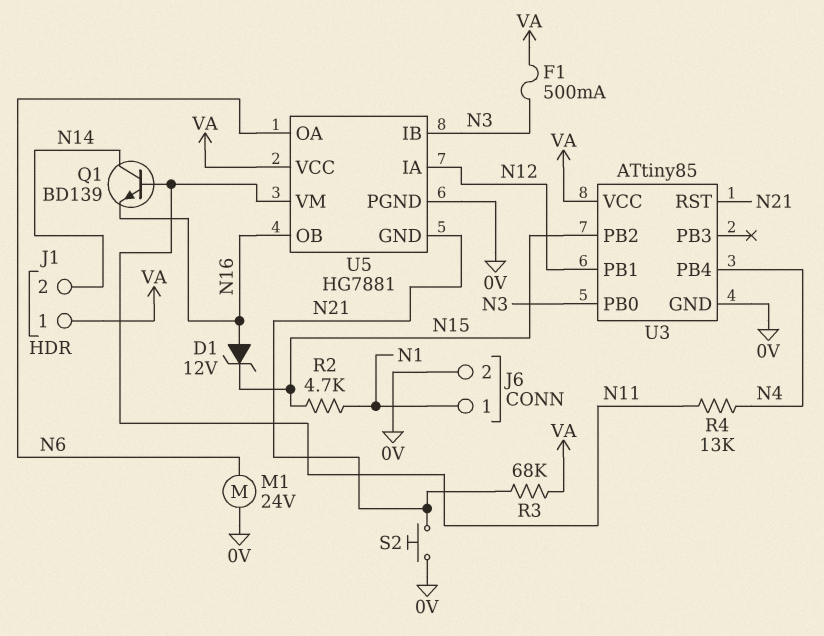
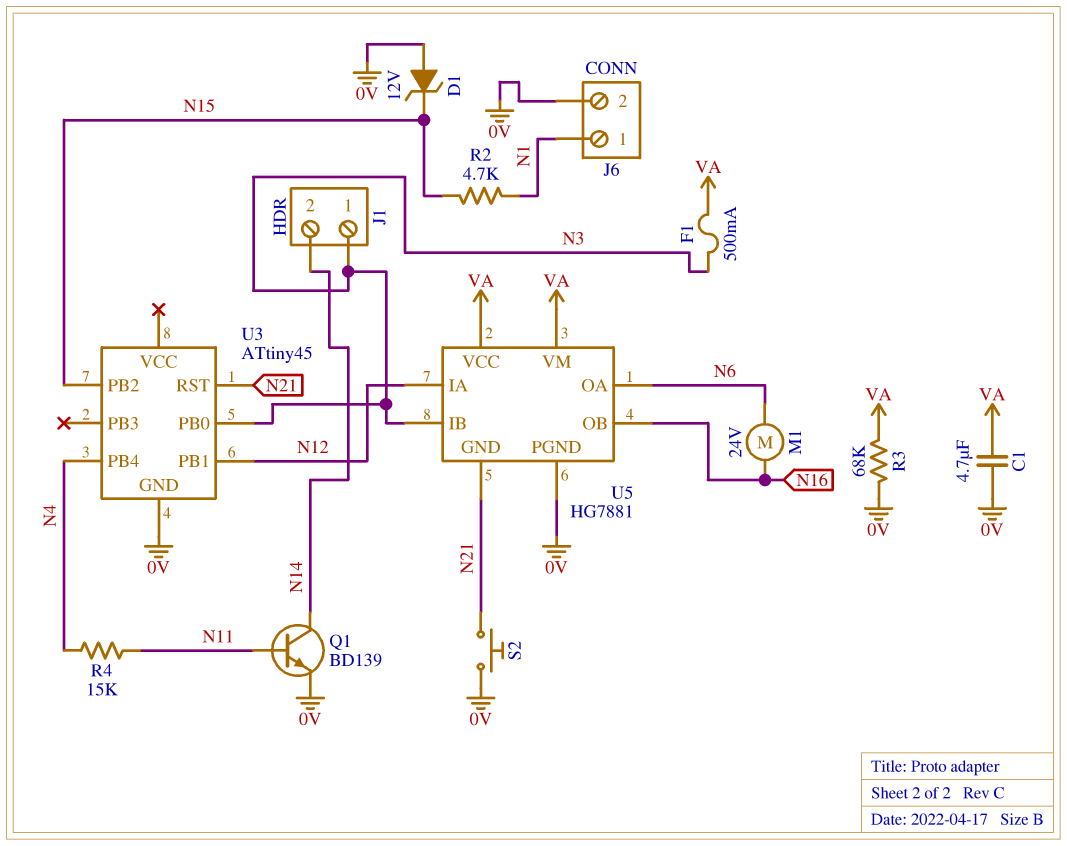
C1: none -> 4.7uF (0V, VA)
D1: zener 12V (A N16, K N15) -> zener 12V (A 0V, K N15)
J1 pin 1: VA -> N3
M1: motor 24V (0V, N6) -> motor 24V (N6, N16)
Q1: NPN BD139 (B N11, C N14, E N16) -> NPN BD139 (B N11, C N14, E 0V)
R3: 68k (N21, VA) -> 68k (0V, VA)
R4: 13k (N4, N11) -> 15k (N4, N11)
U3: ATtiny85 -> ATtiny45
U3 pin VCC: VA -> none
U5 pin VM: N11 -> VA

